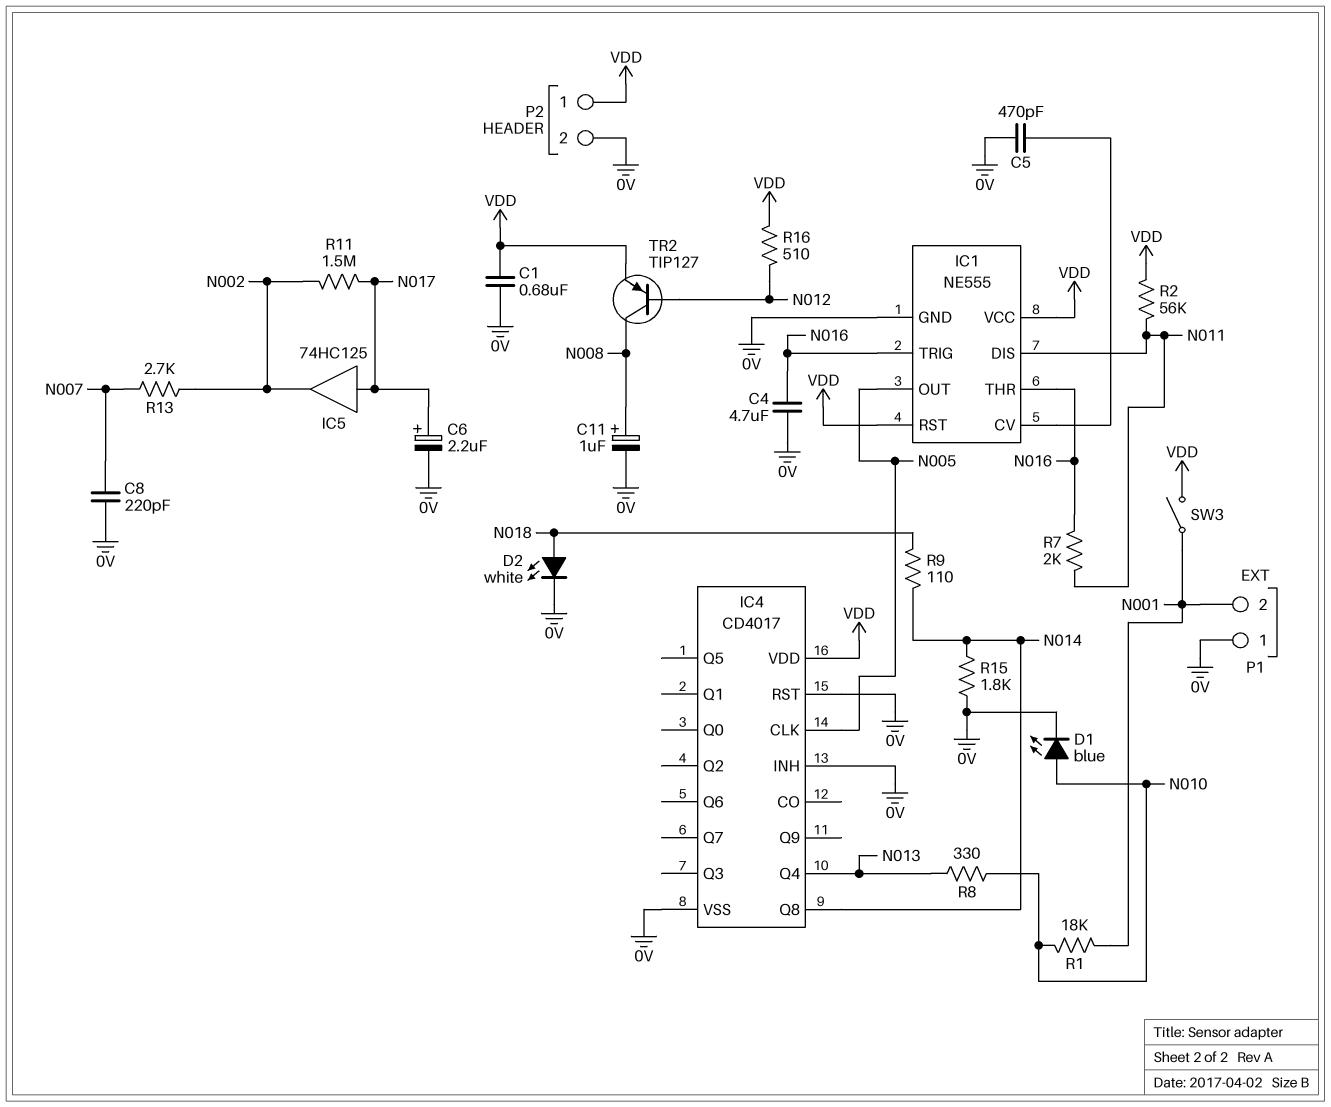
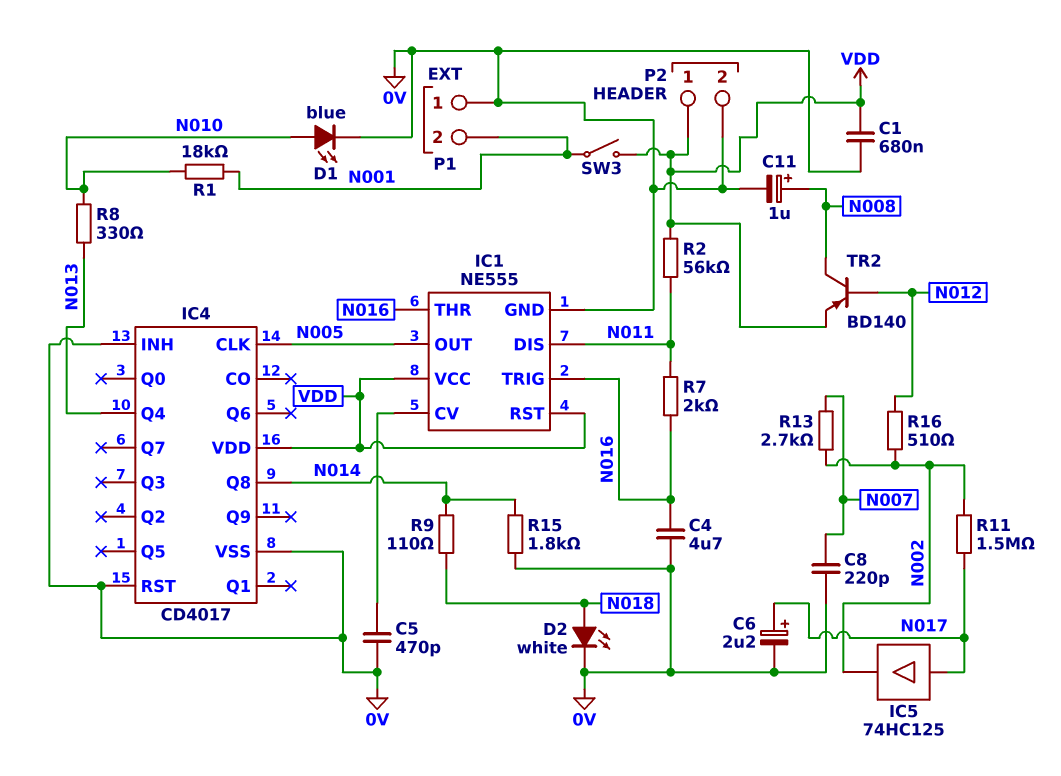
R16: 510 (N012, VDD) -> 510 (N002, N012)
TR2: PNP TIP127 (B N012, C N008, E VDD) -> PNP BD140 (B N012, C N008, E VDD)

